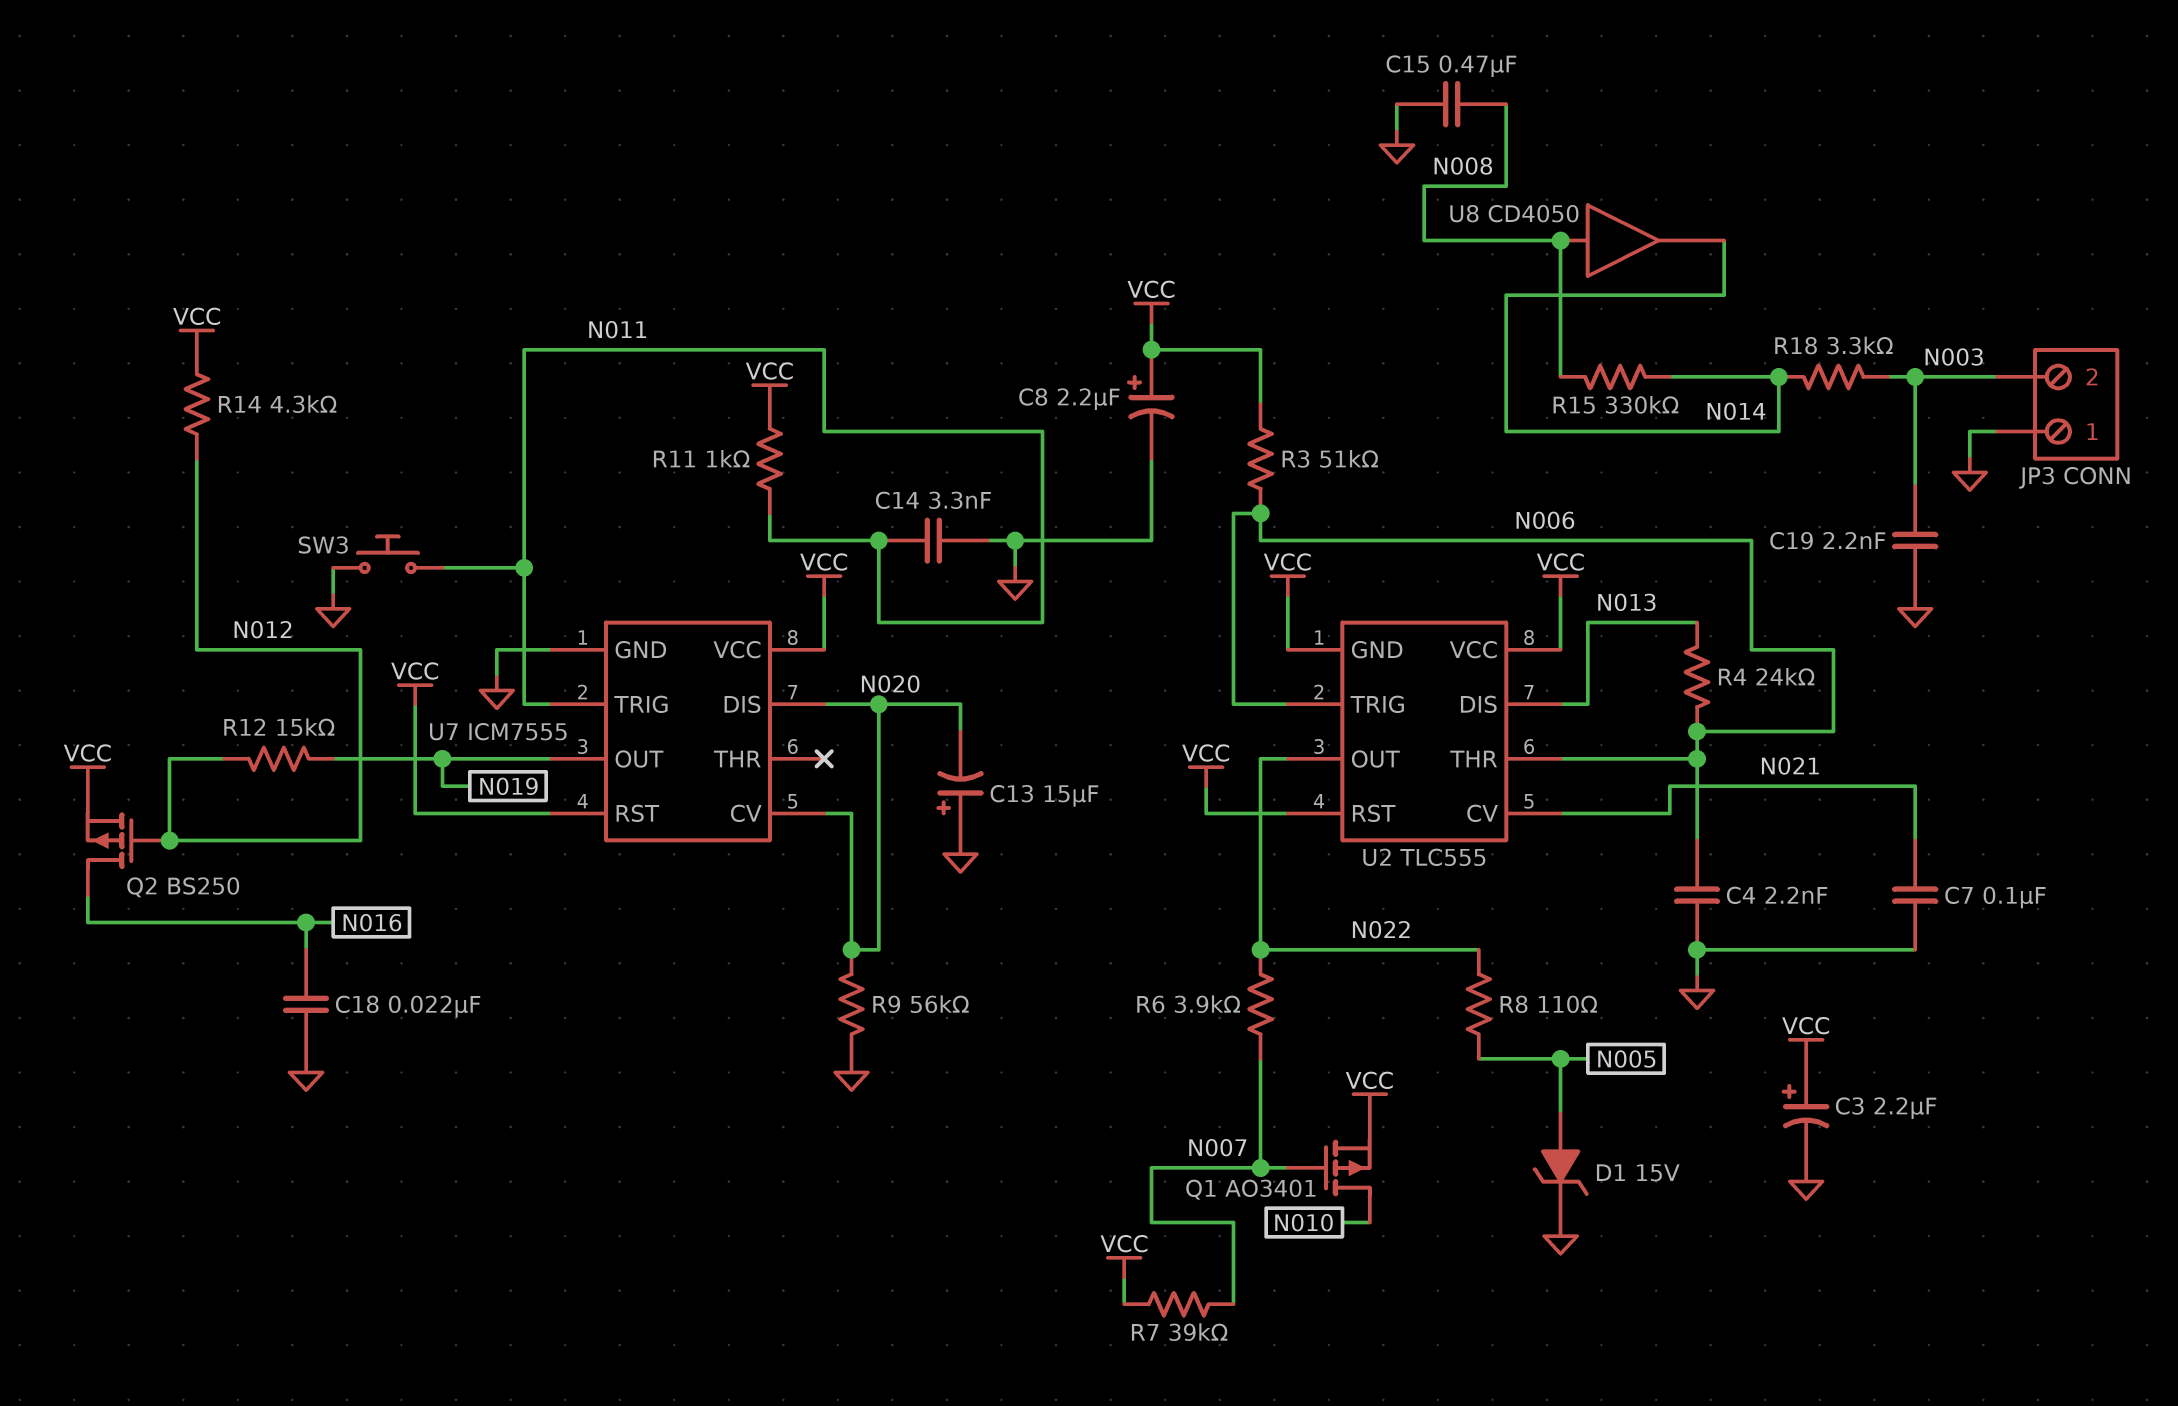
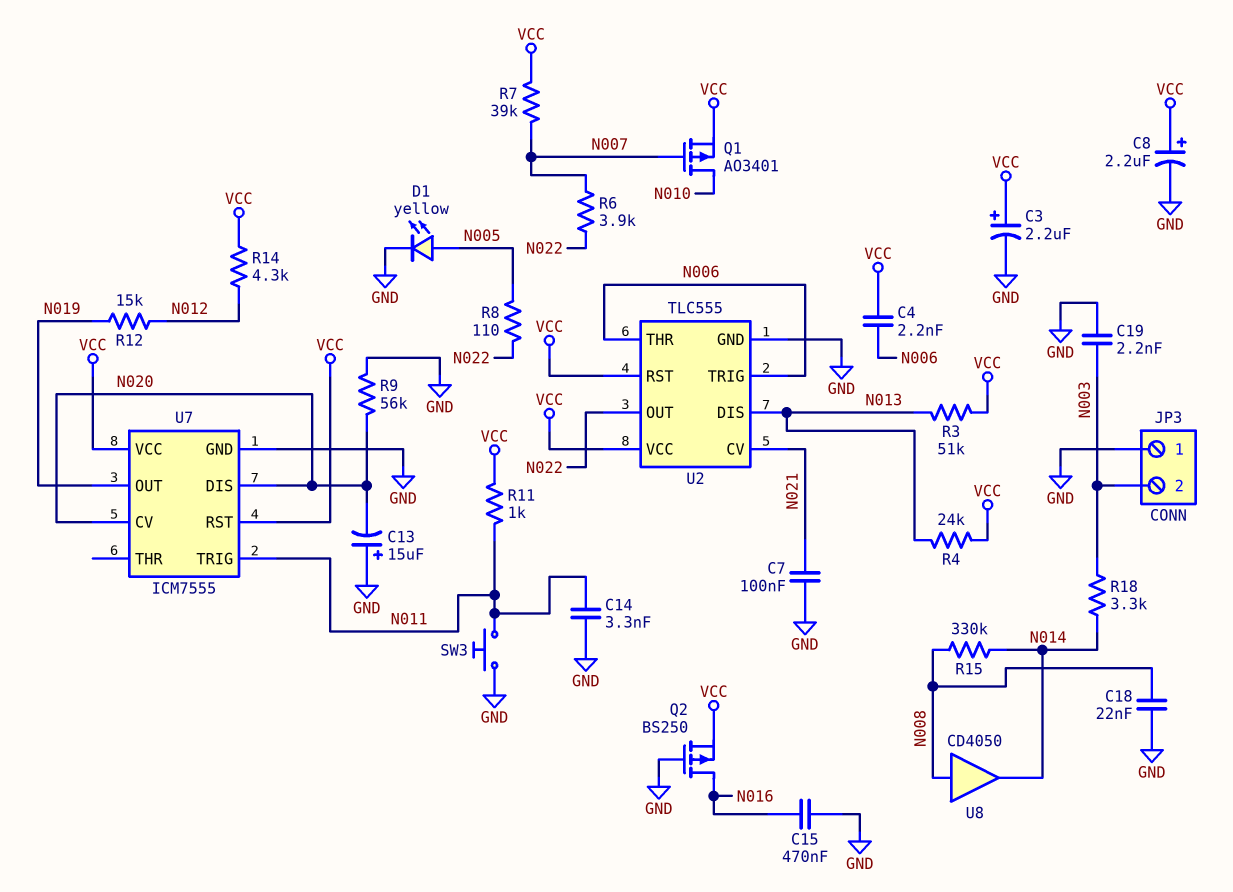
C4: 2.2nF (GND, N006) -> 2.2nF (N006, VCC)
C15: 470nF (GND, N008) -> 470nF (GND, N016)
C18: 22nF (GND, N016) -> 22nF (GND, N008)
D1: zener 15V (A N005, K GND) -> LED yellow (A N005, K GND)
Q2: PMOS BS250 (G N012, D N016, S VCC) -> PMOS BS250 (G GND, D N016, S VCC)
R3: 51k (N006, VCC) -> 51k (N013, VCC)
R4: 24k (N006, N013) -> 24k (N013, VCC)
U2 pin GND: VCC -> GND

